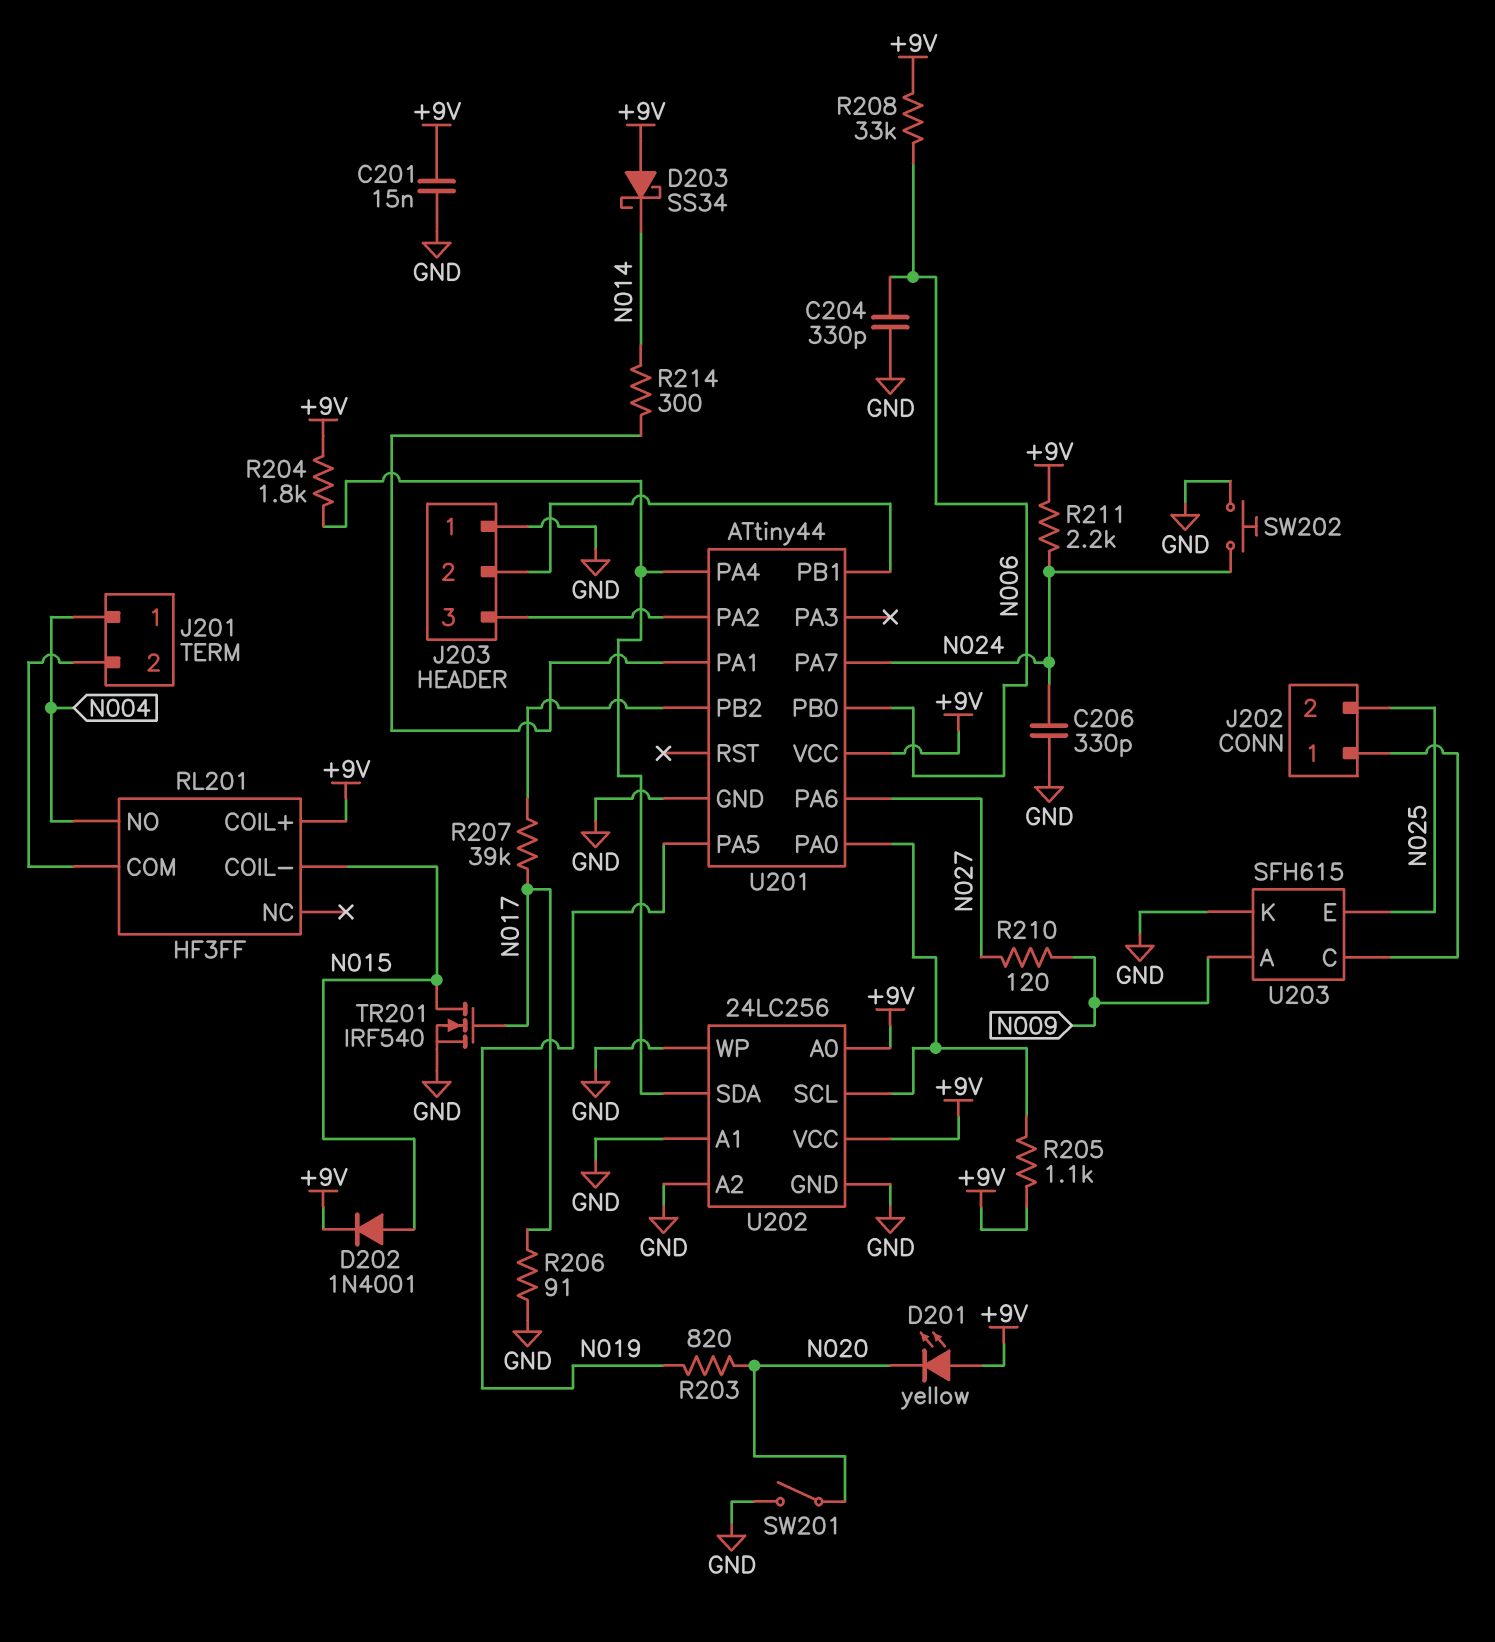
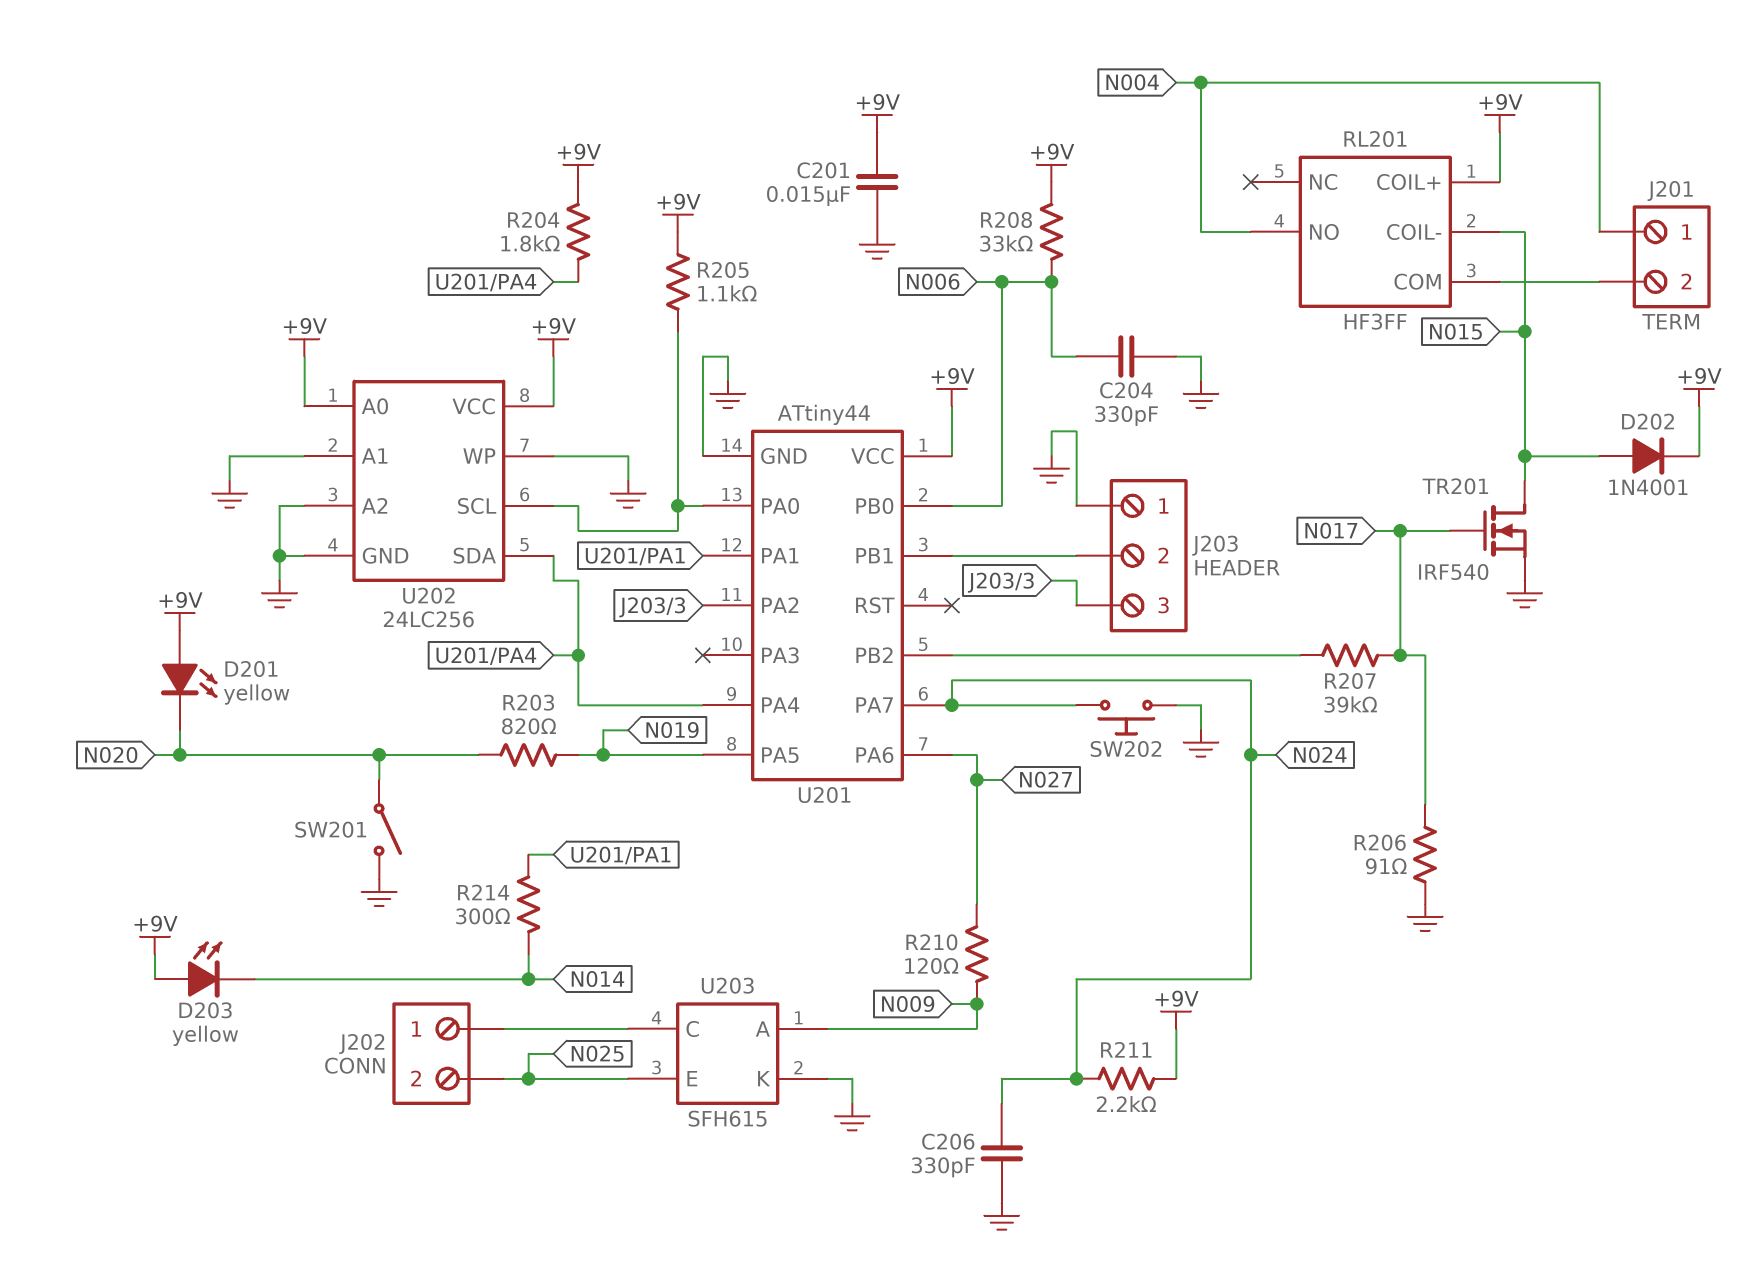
D203: schottky SS34 (A +9V, K N014) -> LED yellow (A +9V, K N014)

